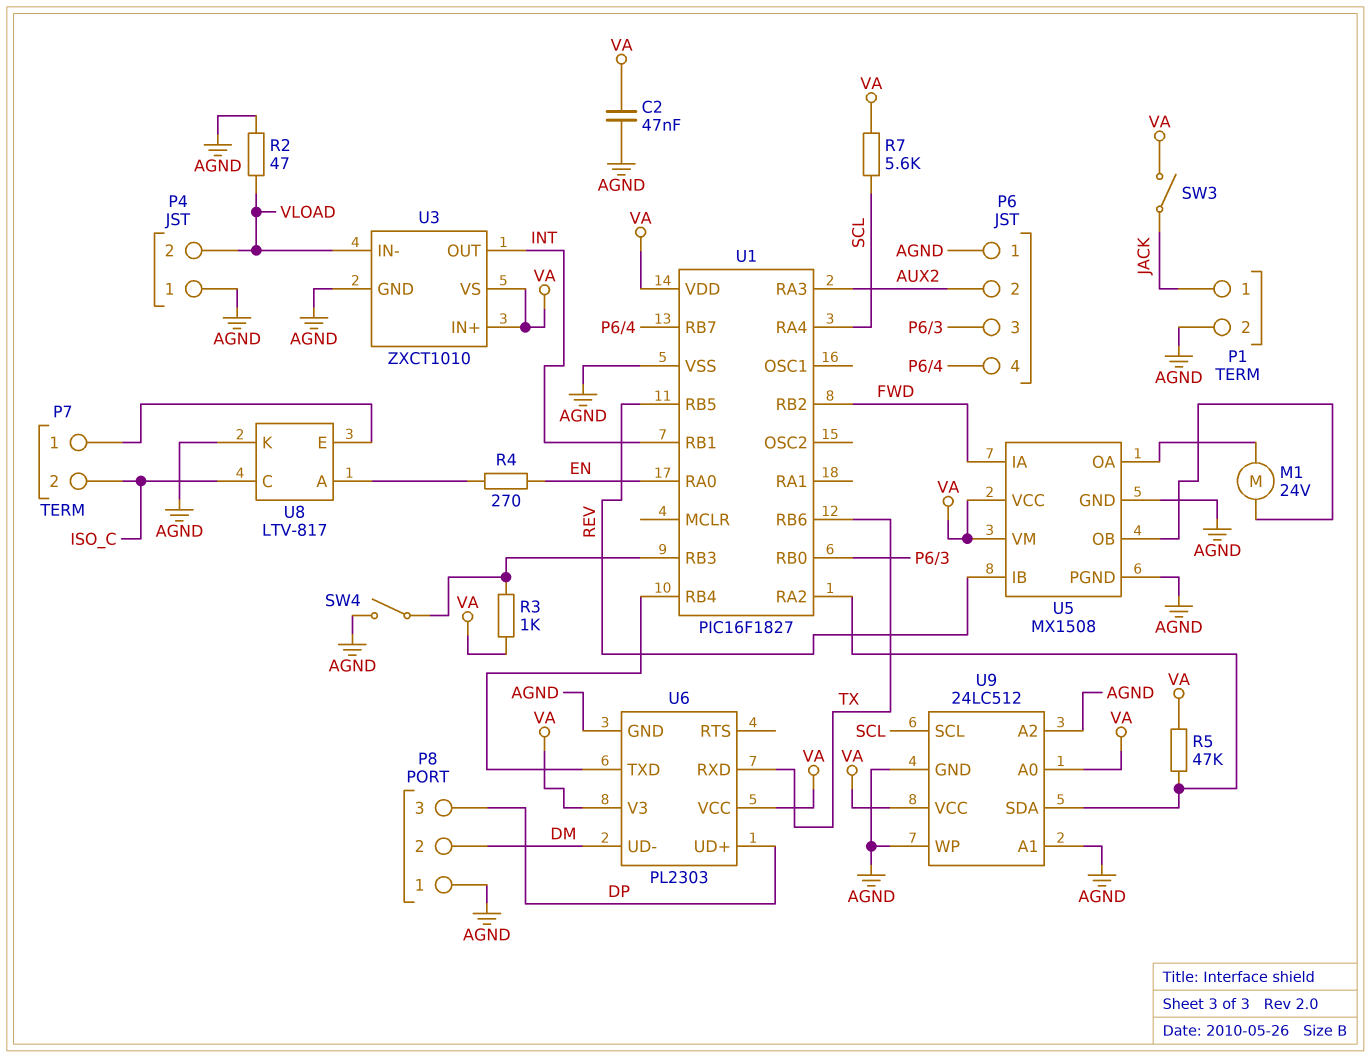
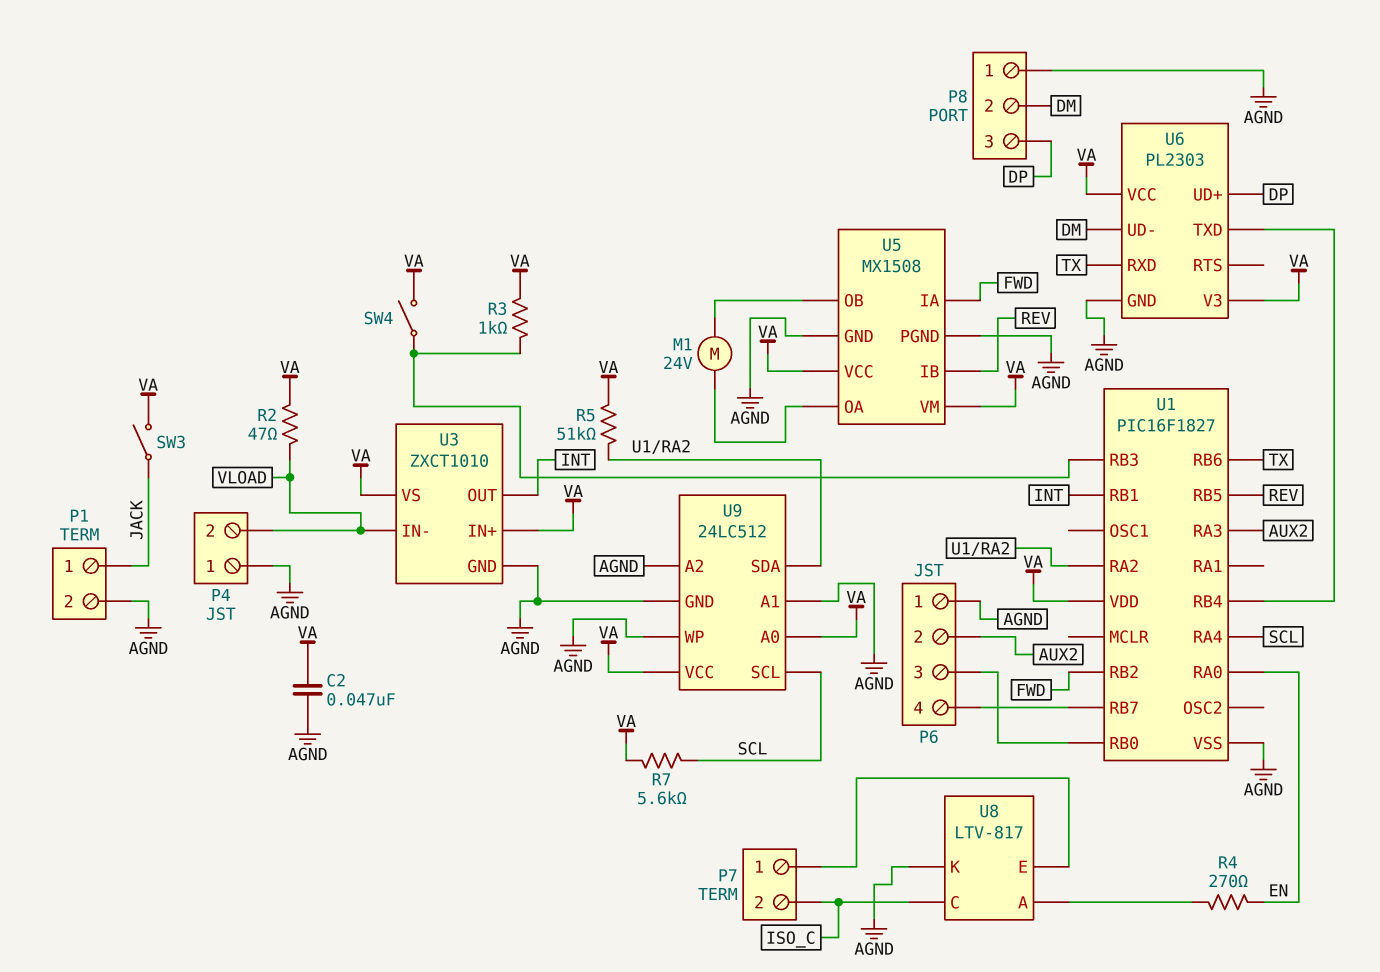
R2: 47 (AGND, VLOAD) -> 47 (VA, VLOAD)
R5: 47k (U1/RA2, VA) -> 51k (U1/RA2, VA)
SW4: switch (AGND, U1/RB3) -> switch (U1/RB3, VA)

